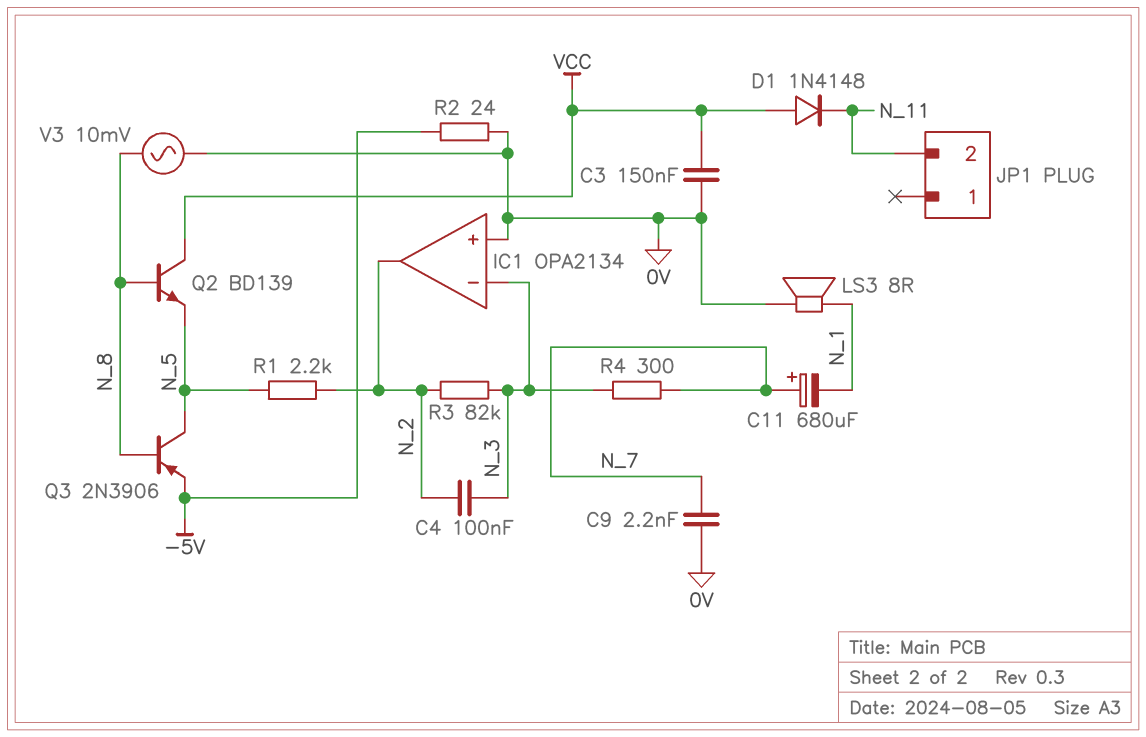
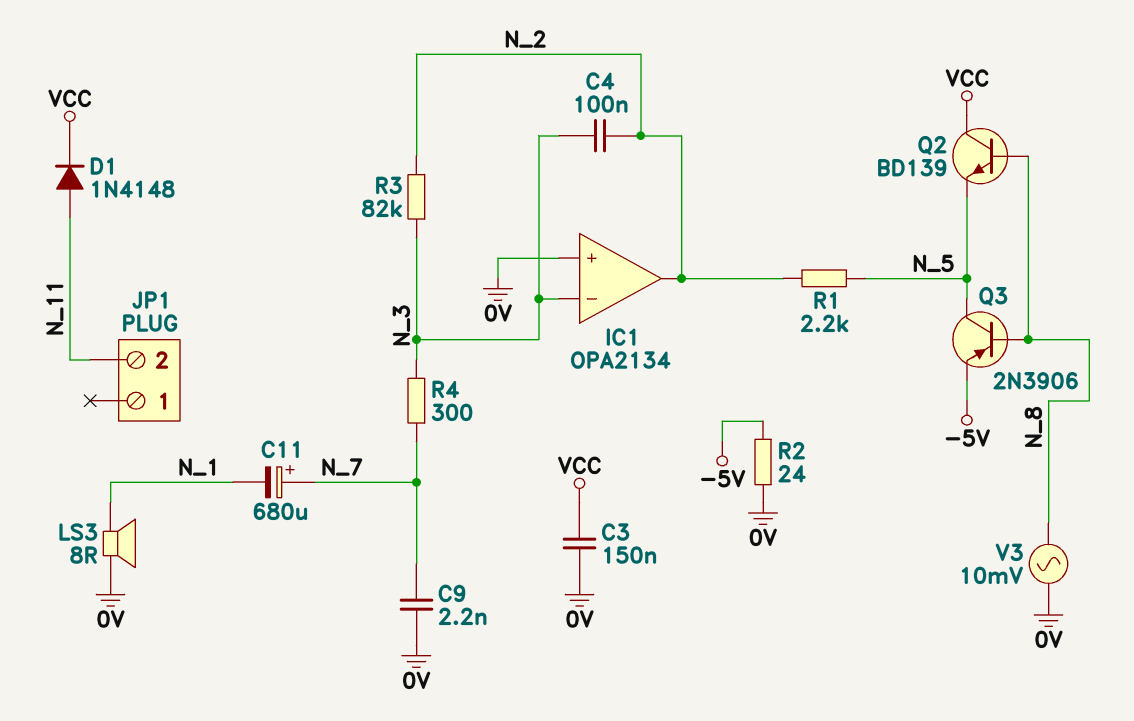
D1: diode 1N4148 (A VCC, K N_11) -> diode 1N4148 (A N_11, K VCC)

